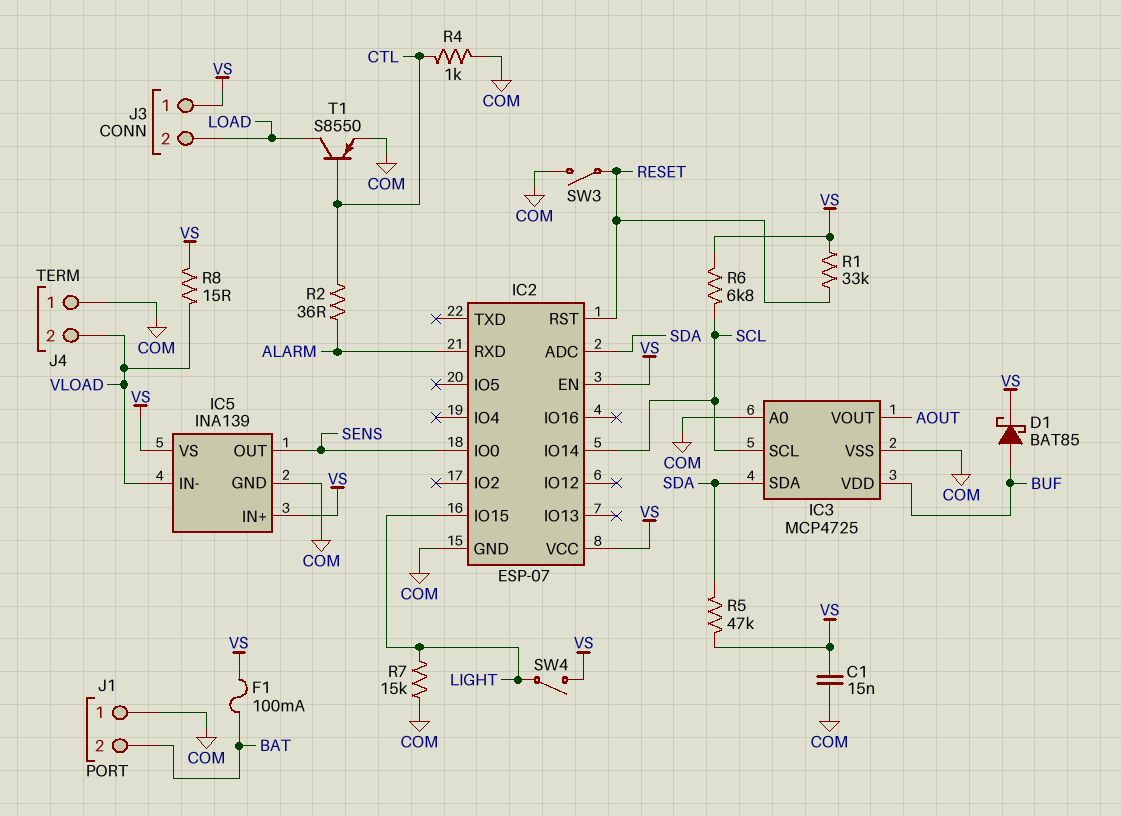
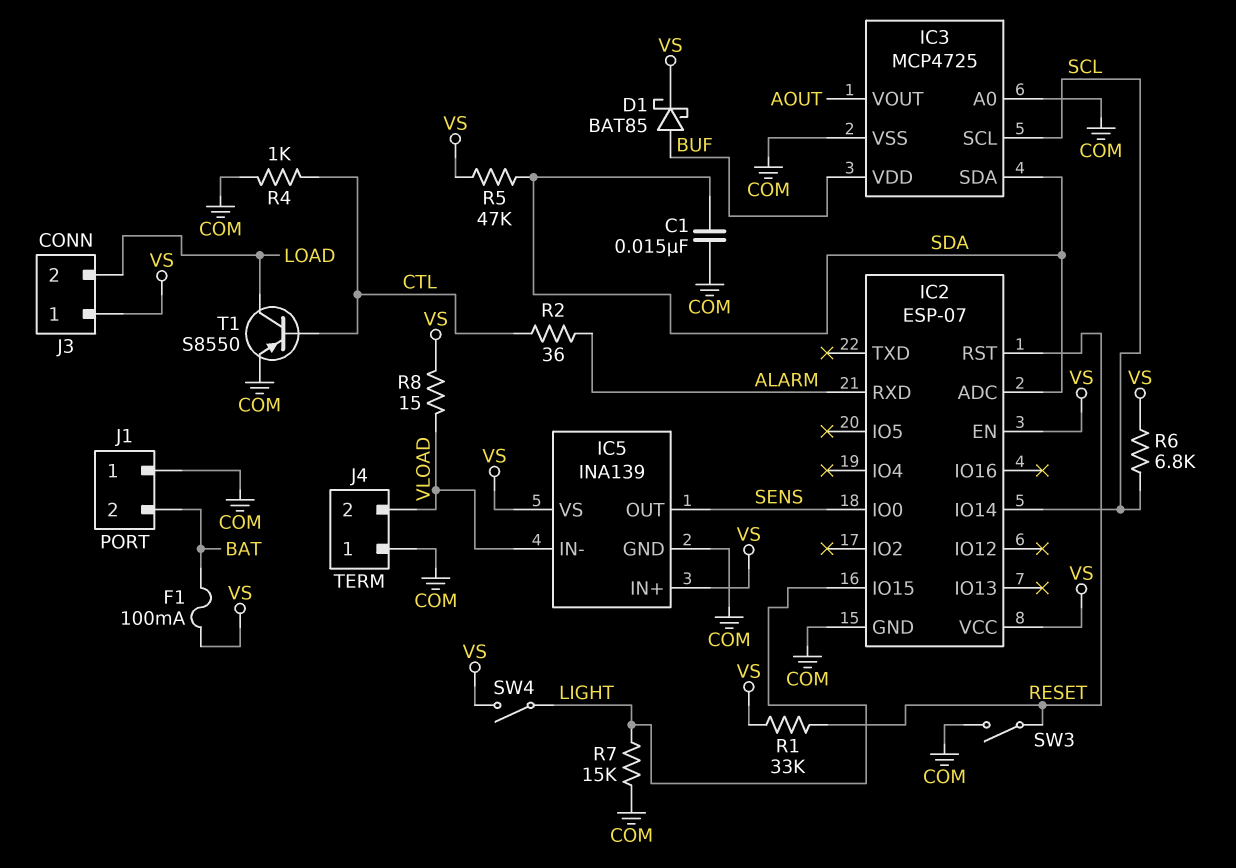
C1: 15nF (COM, VS) -> 15nF (COM, SDA)

